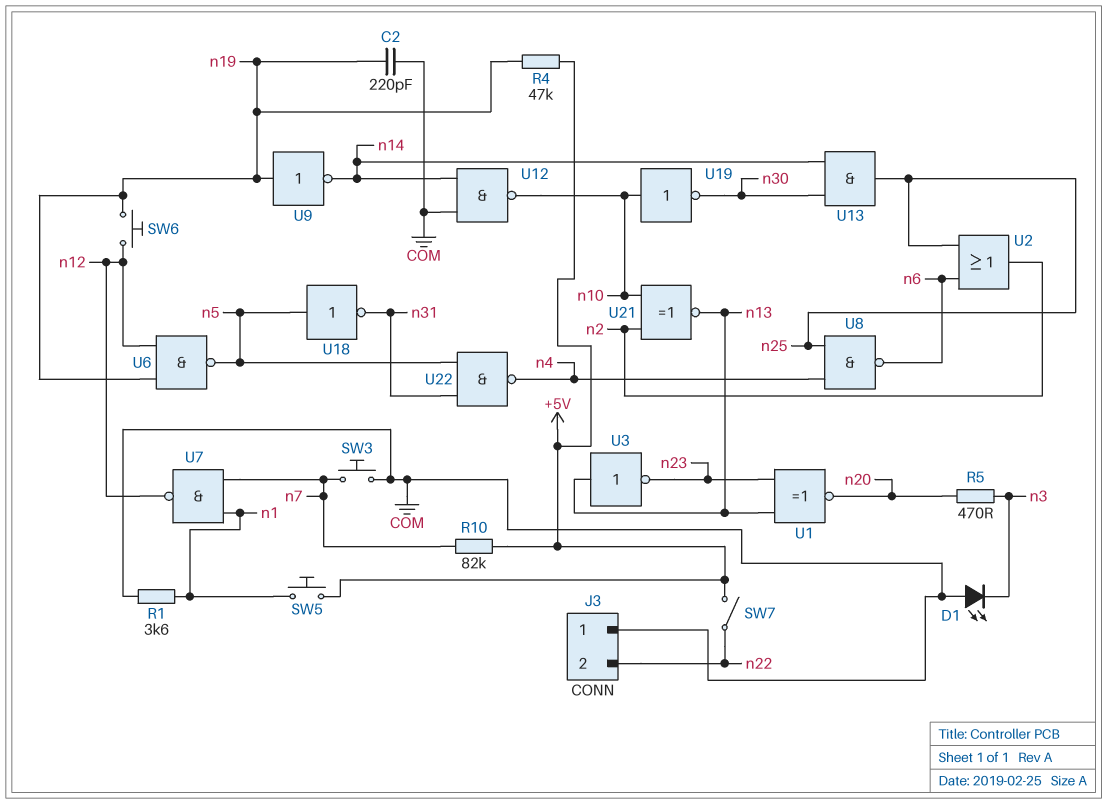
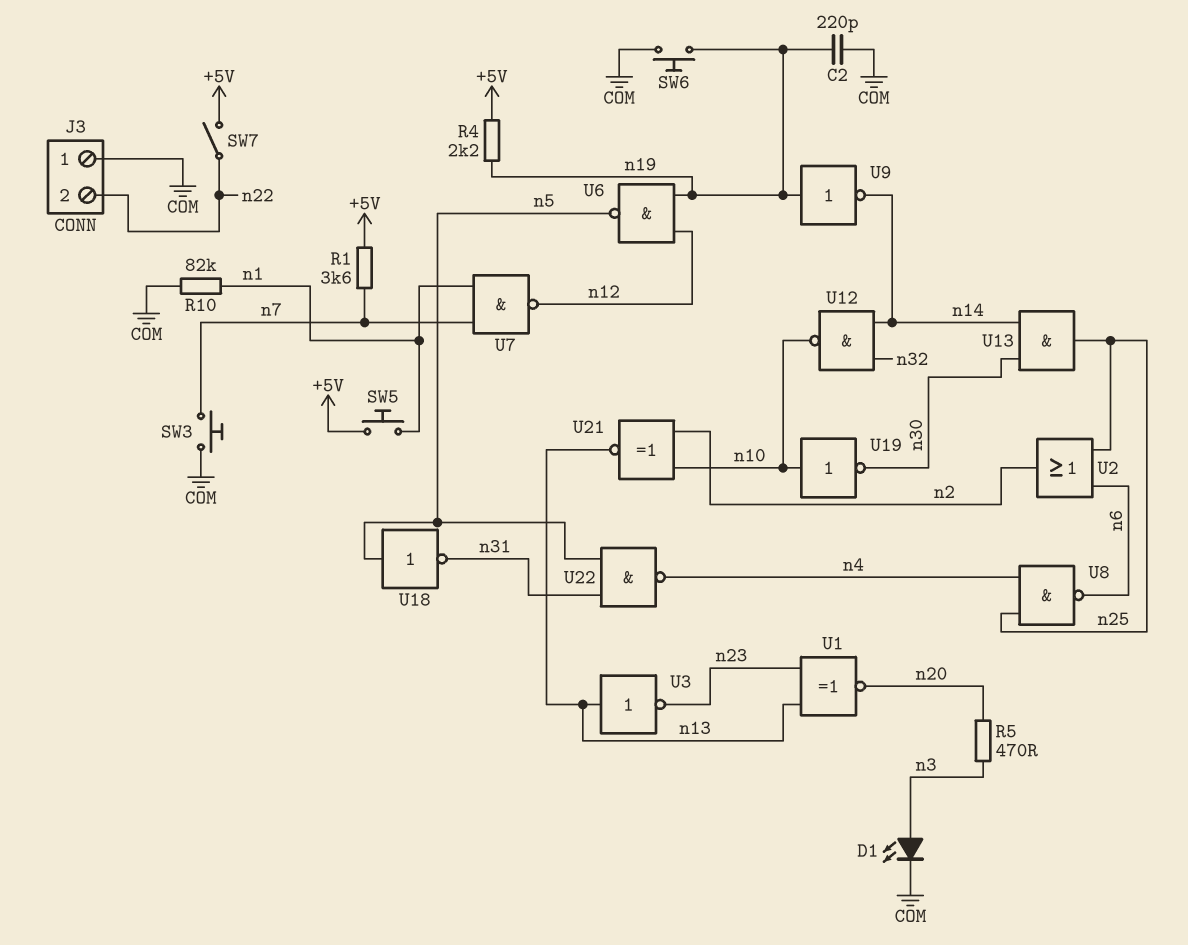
D1: LED (A COM, K n3) -> LED (A n3, K COM)
R1: 3.6k (COM, n1) -> 3.6k (+5V, n7)
R4: 47k (+5V, n19) -> 2.2k (+5V, n19)
R10: 82k (+5V, n7) -> 82k (COM, n1)
SW6: button (n12, n19) -> button (COM, n19)
U12: NAND (in COM, in n14, out n10) -> NAND (in n14, in n32, out n10)

